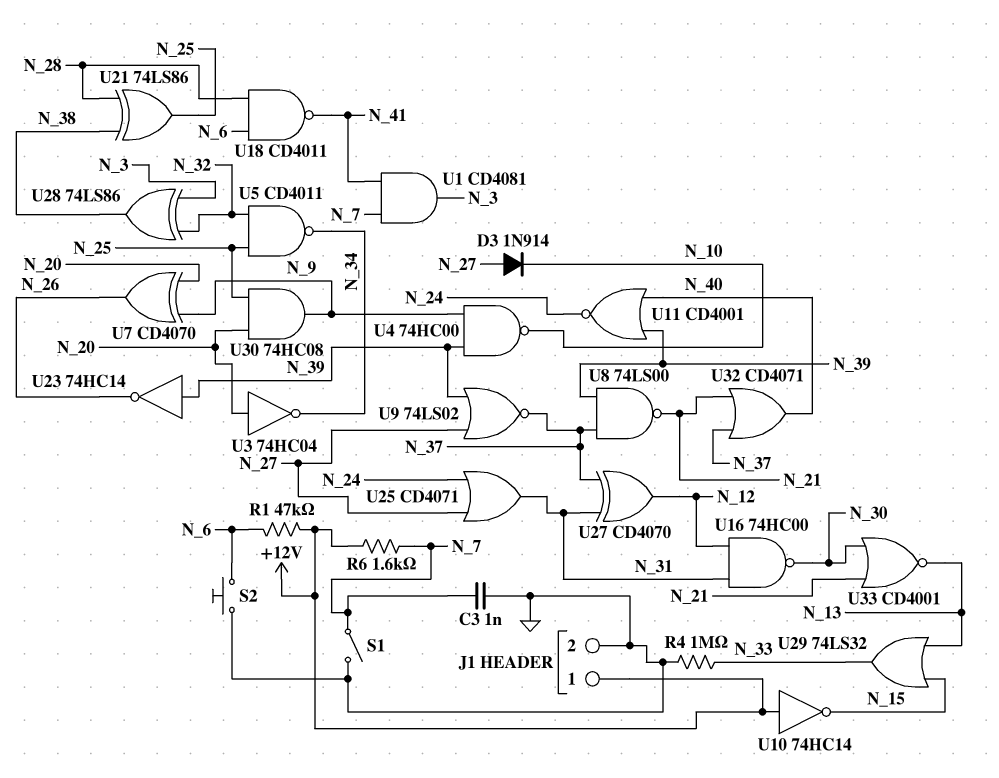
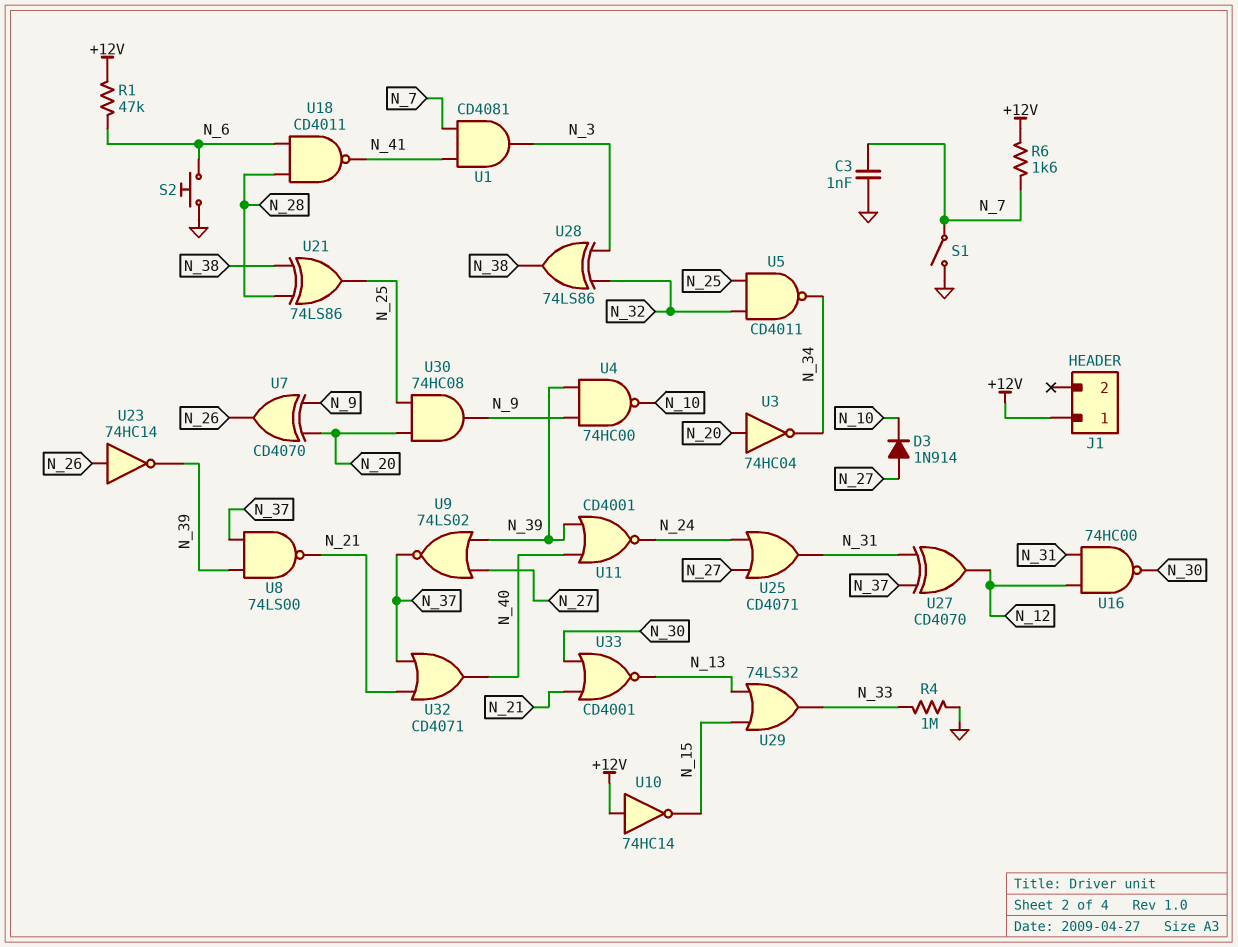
J1 pin 2: GND -> none
U23: NOT 74HC14 (in N_39, out N_26) -> NOT 74HC14 (in N_26, out N_39)

